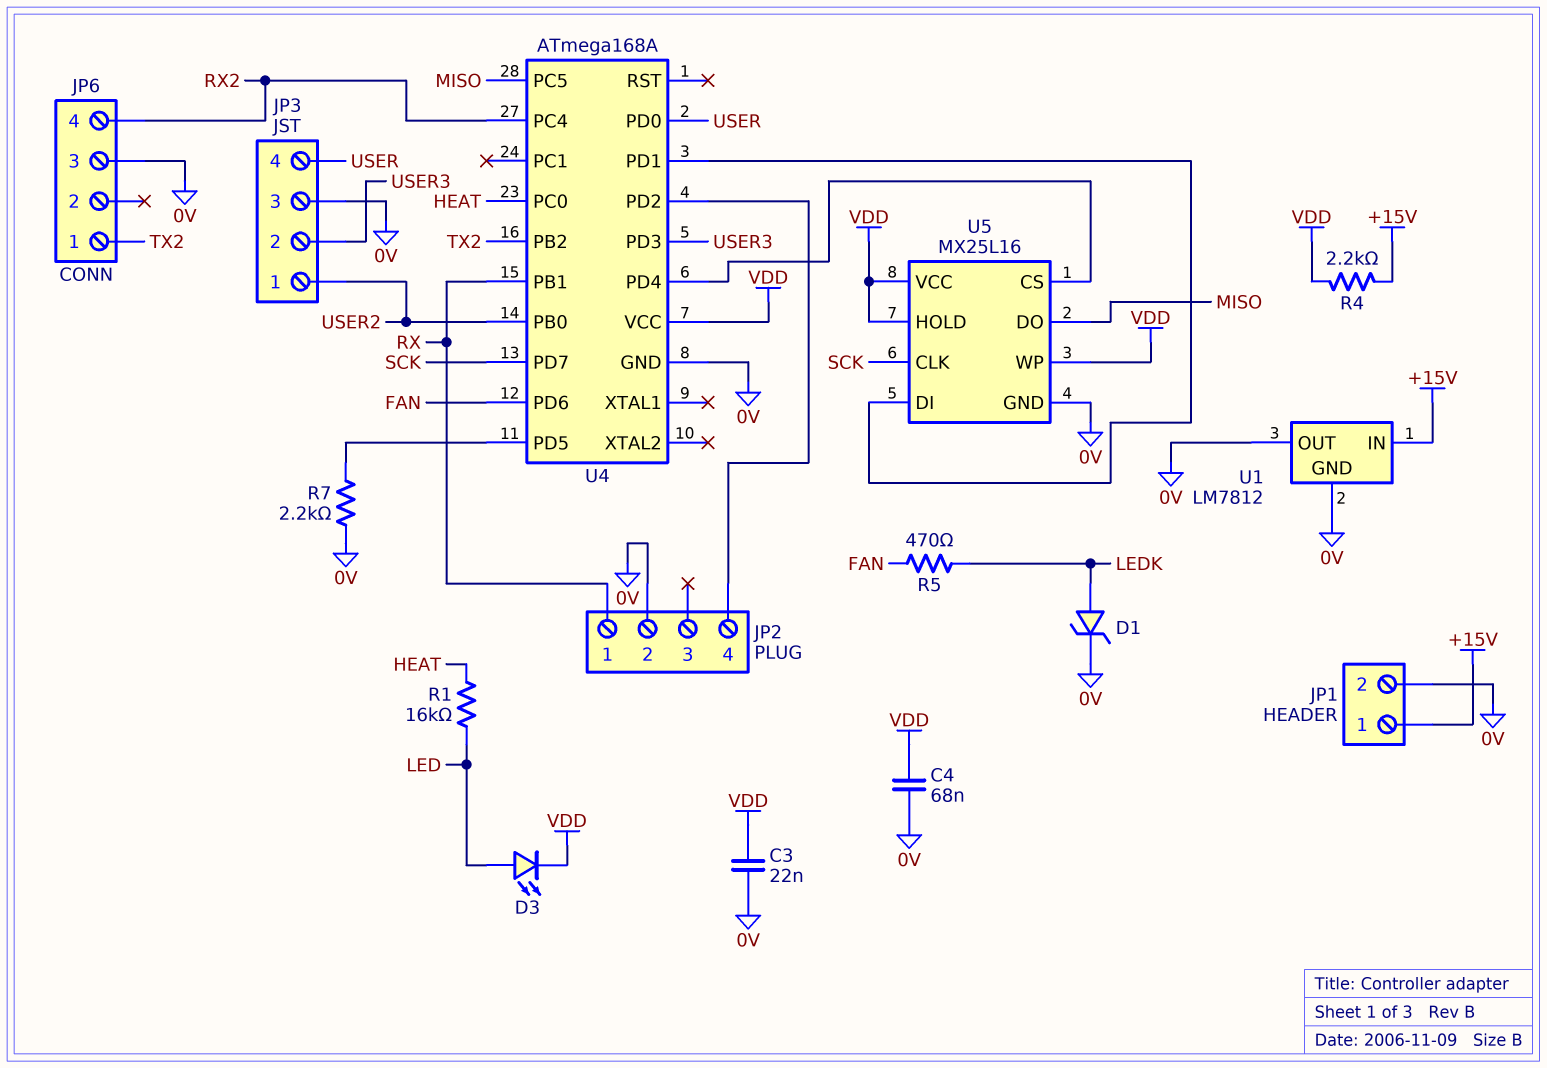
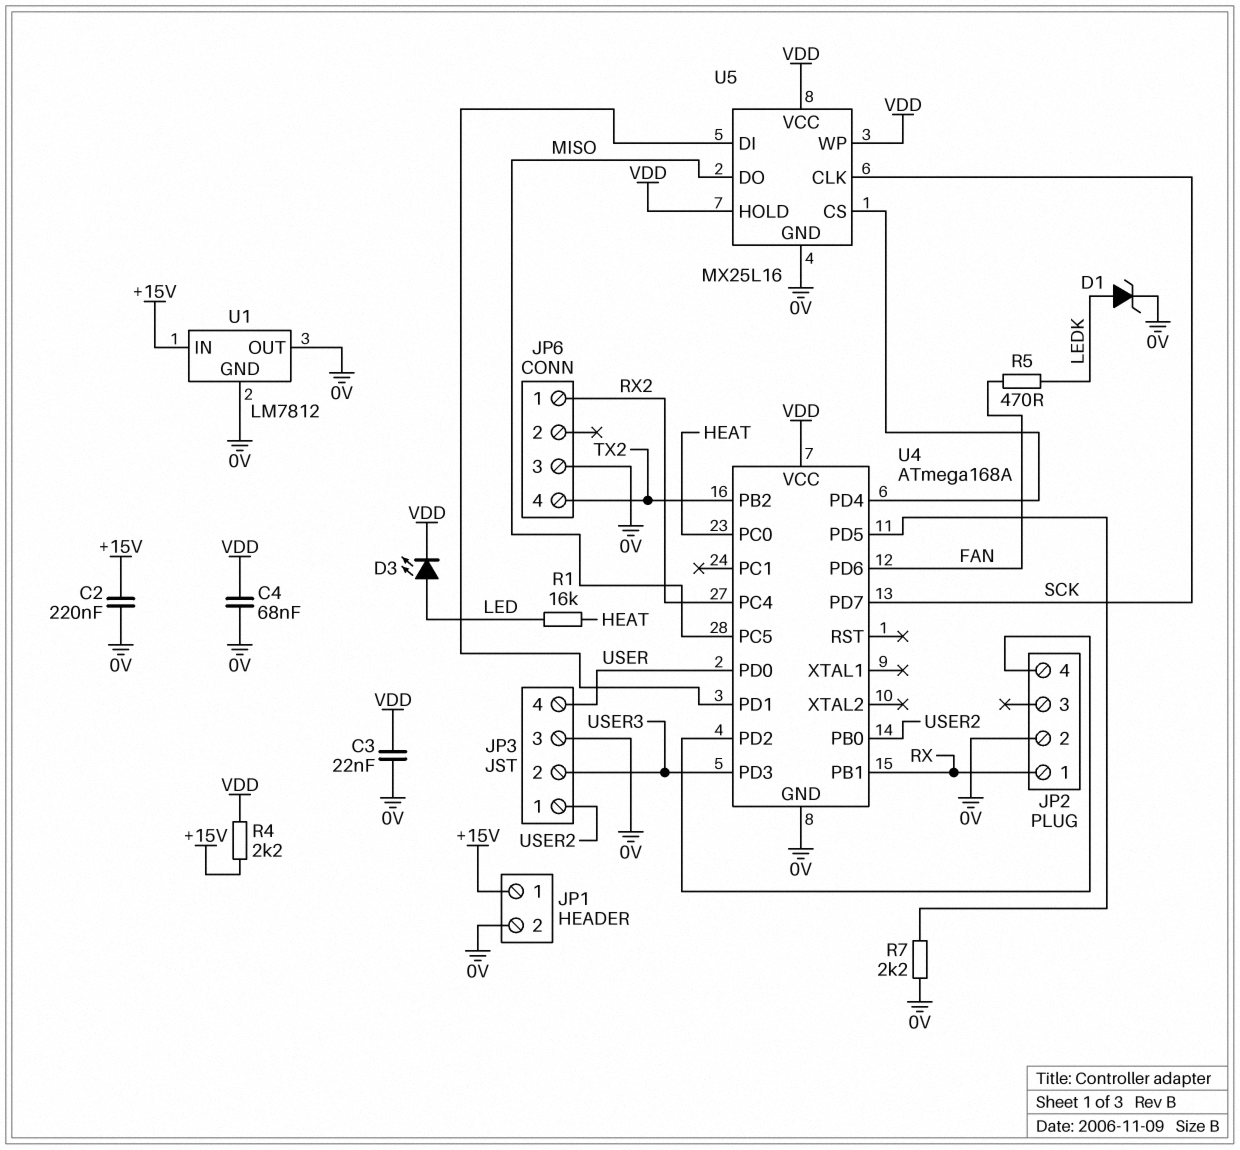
C2: none -> 220nF (+15V, 0V)
JP6 pin 1: TX2 -> RX2
JP6 pin 4: RX2 -> TX2

